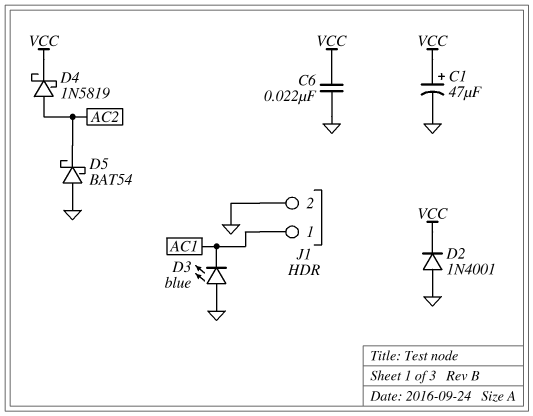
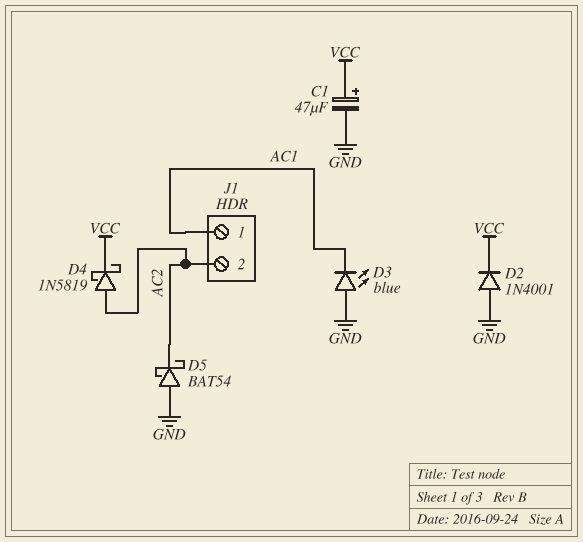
C6: 22nF (GND, VCC) -> none
J1 pin 2: GND -> AC2

